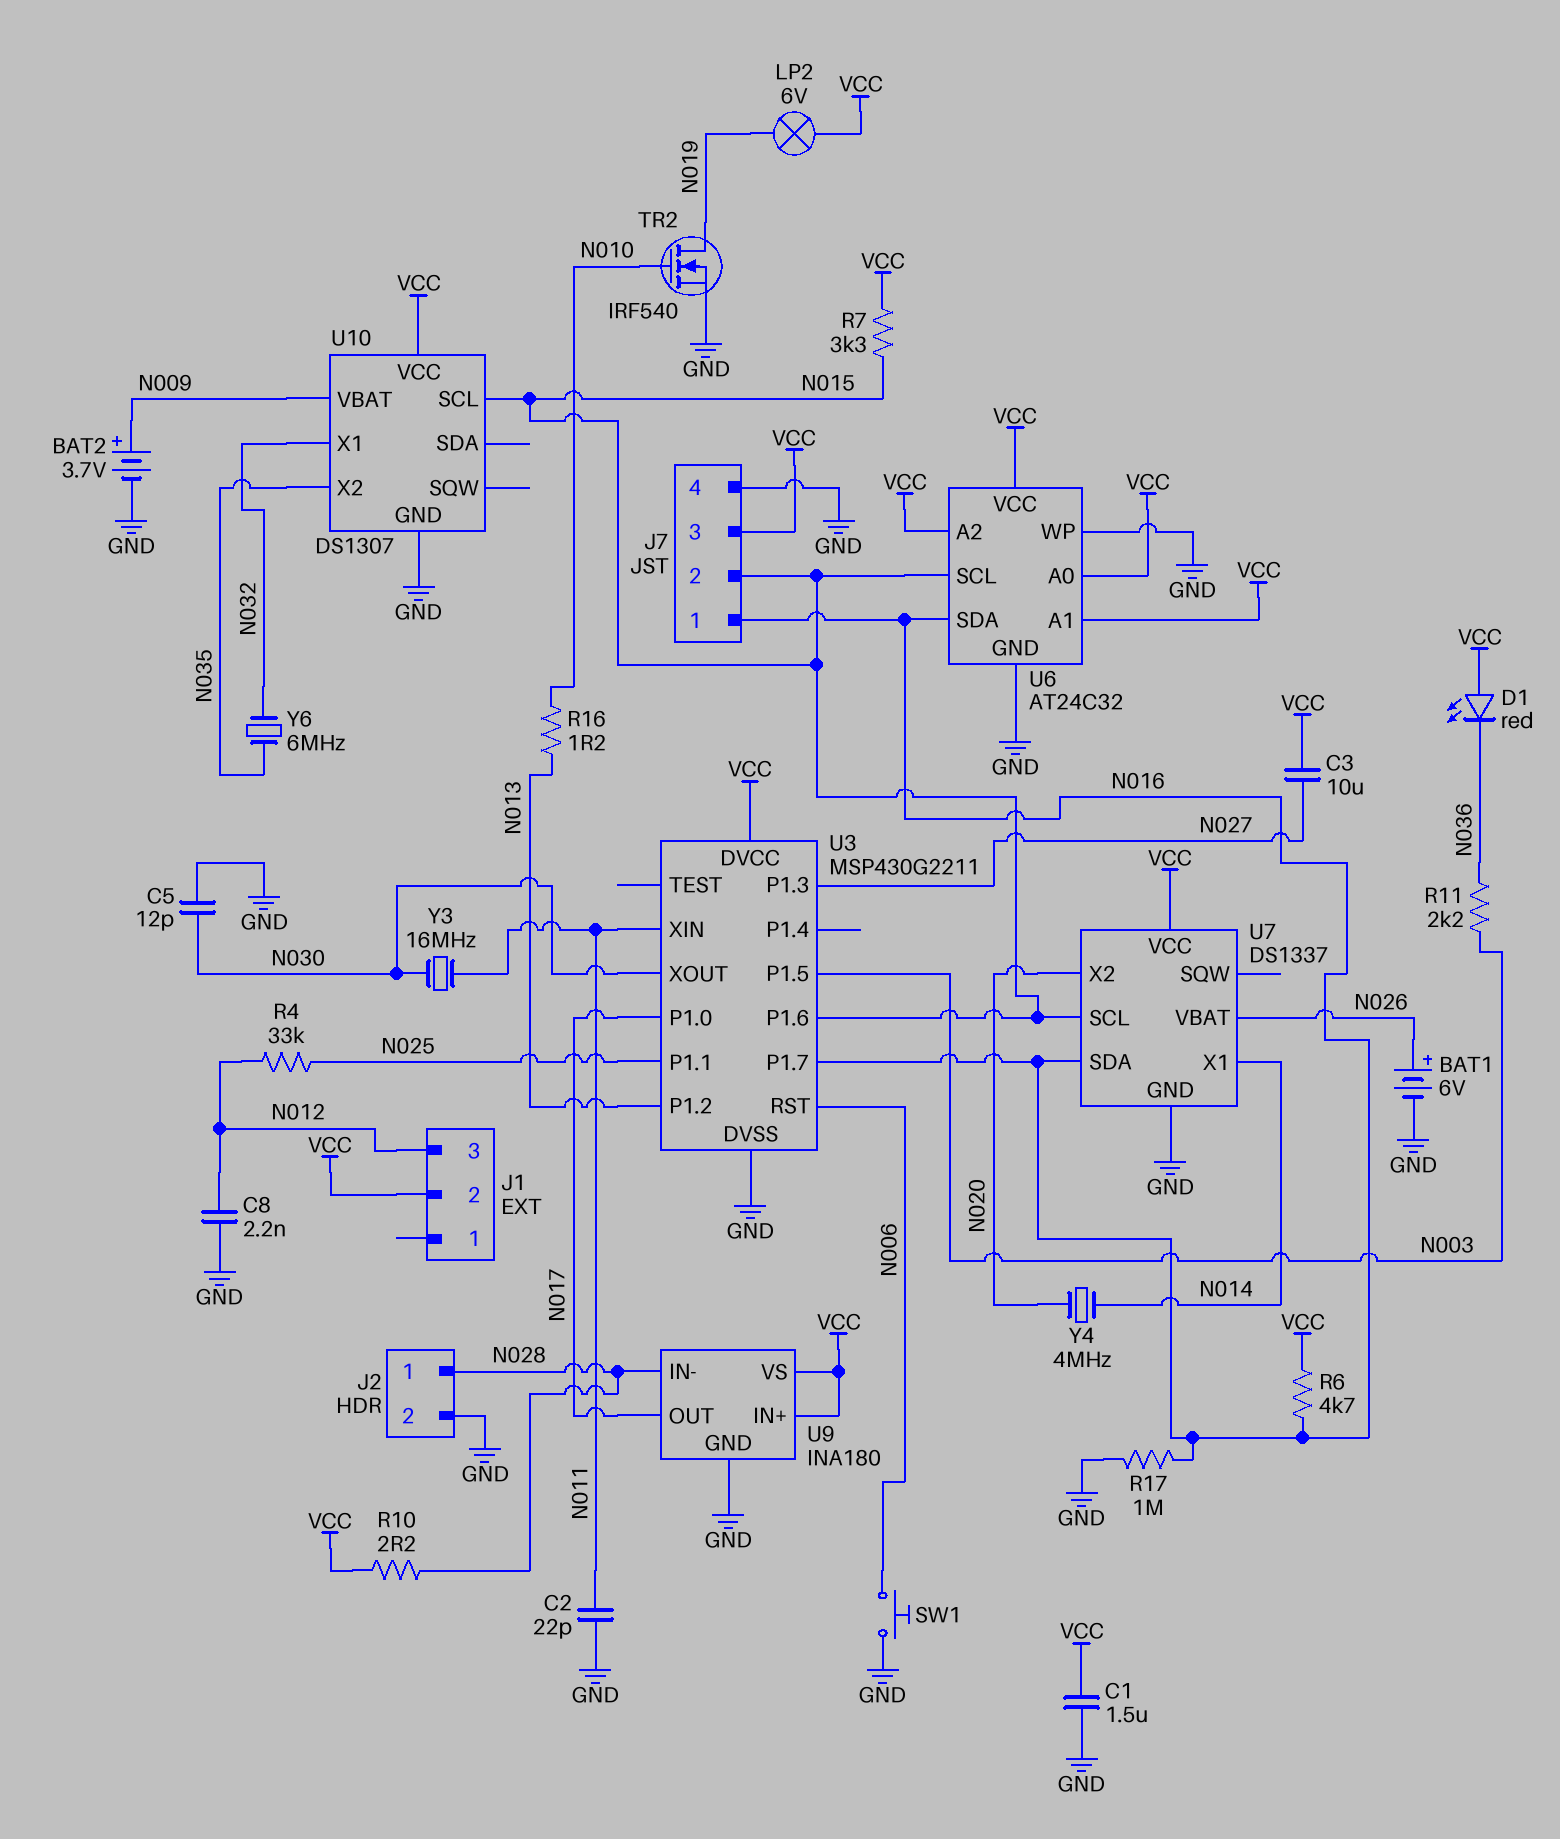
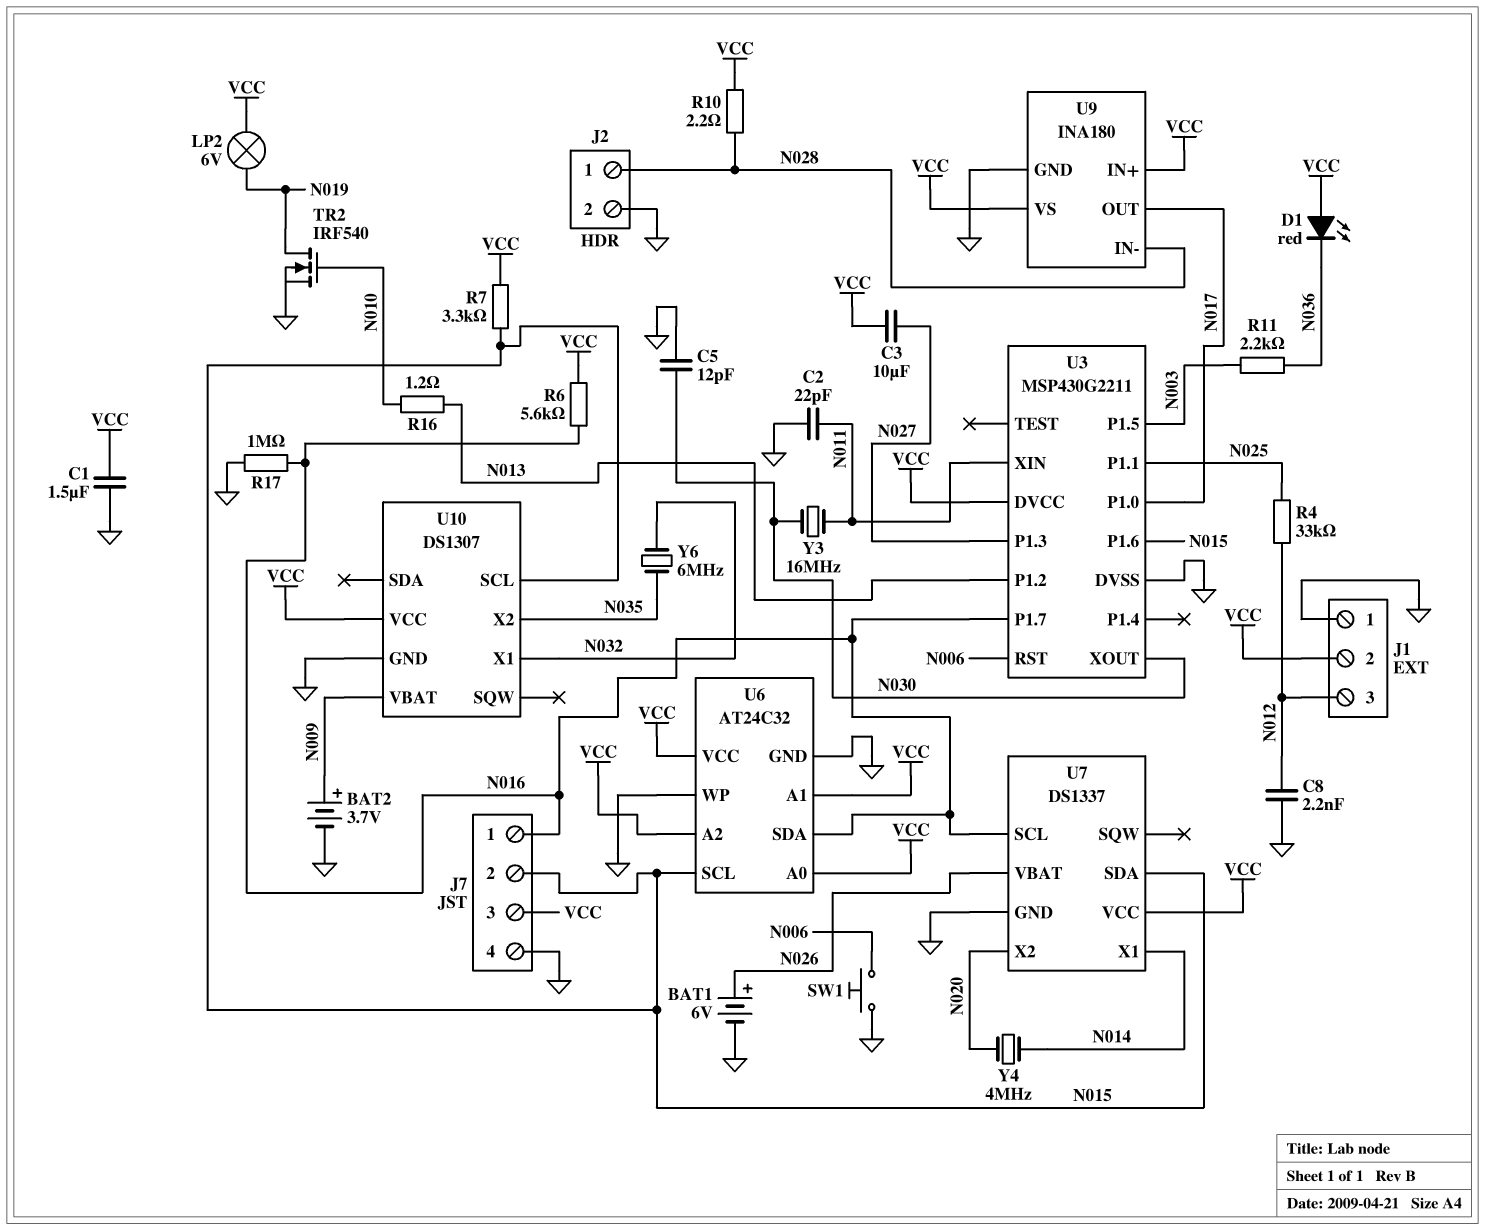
J1 pin 1: none -> GND
R6: 4.7k (N016, VCC) -> 5.6k (N016, VCC)
U7 pin SCL: N015 -> N016
U7 pin SDA: N016 -> N015

